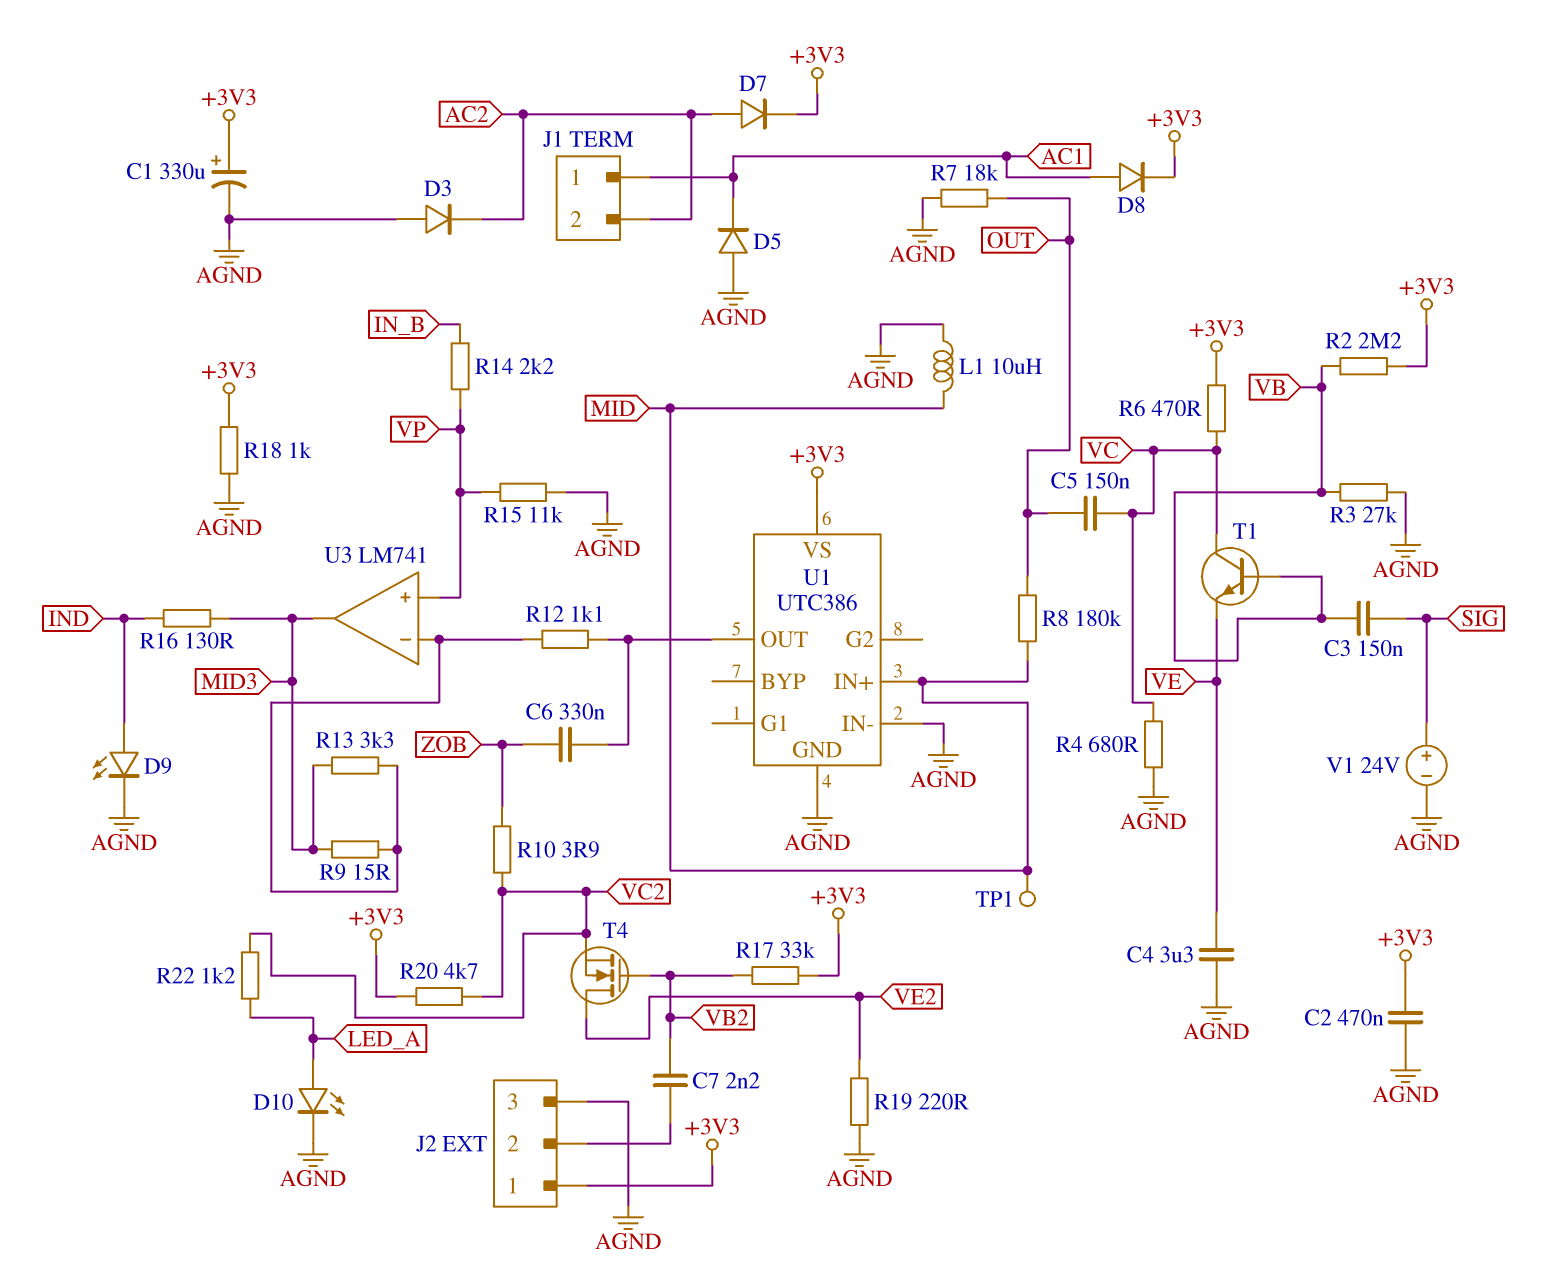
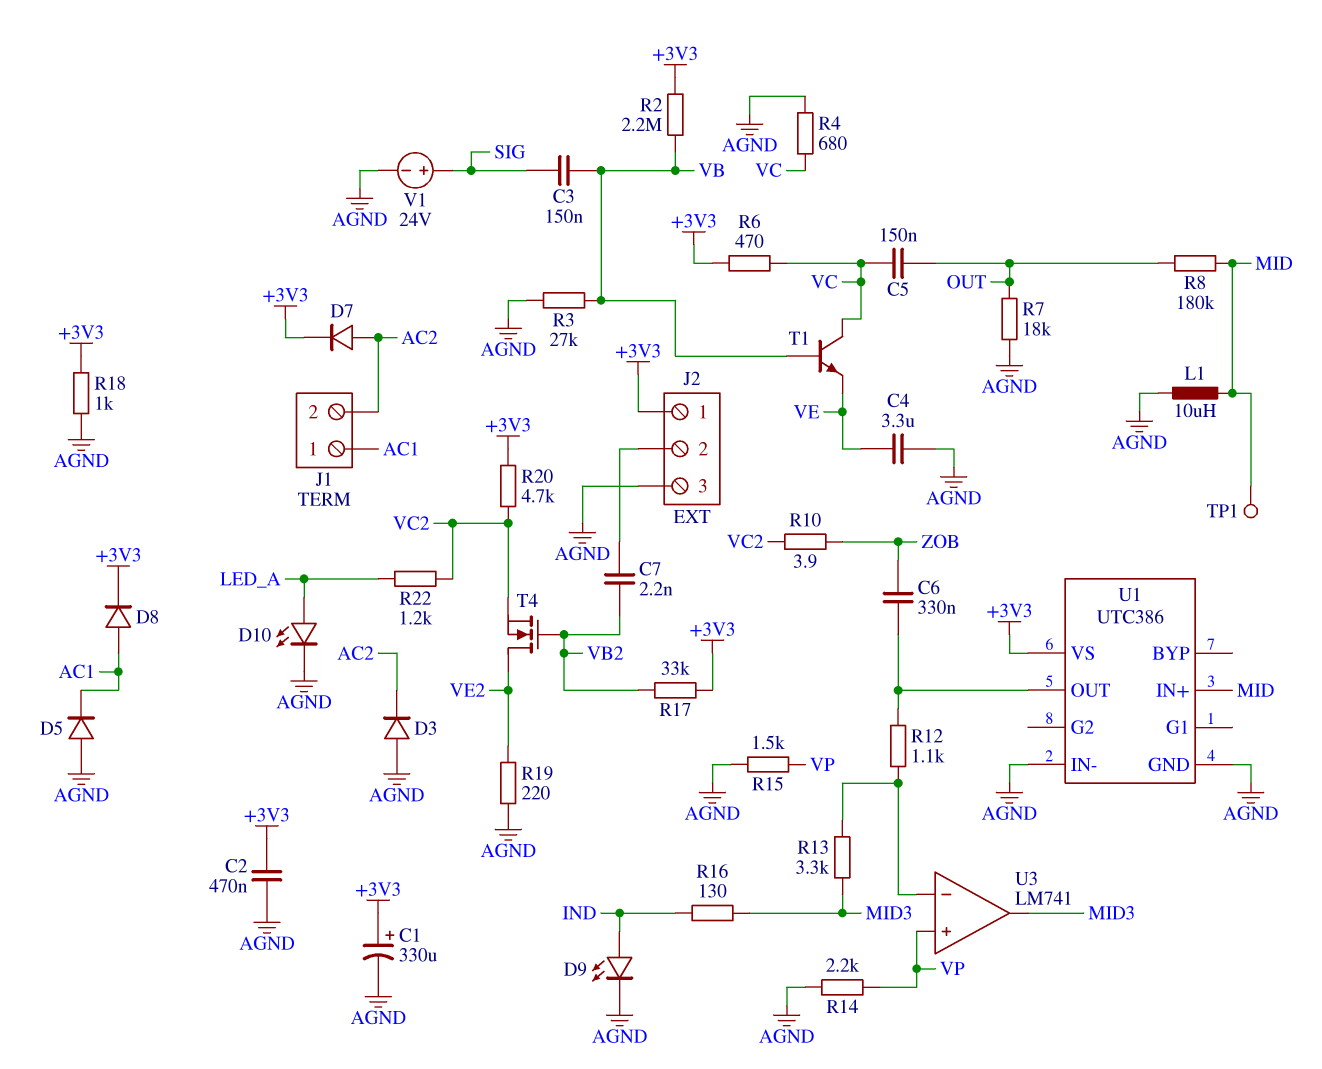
R9: 15 (MID3, U3/in-) -> none
R14: 2.2k (IN_B, VP) -> 2.2k (AGND, VP)
R15: 11k (AGND, VP) -> 1.5k (AGND, VP)

